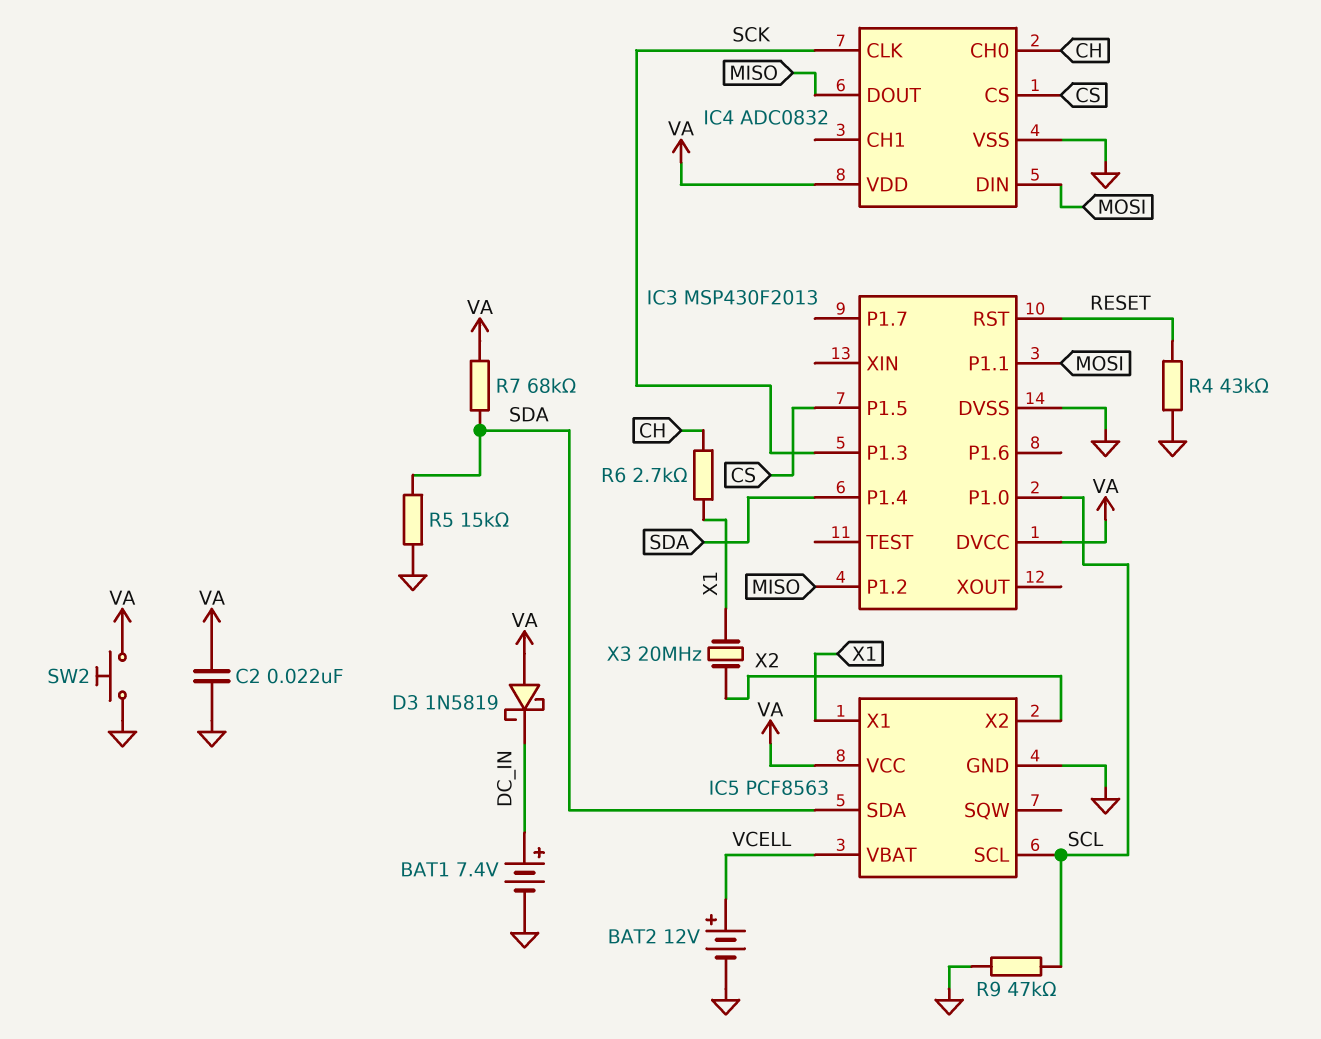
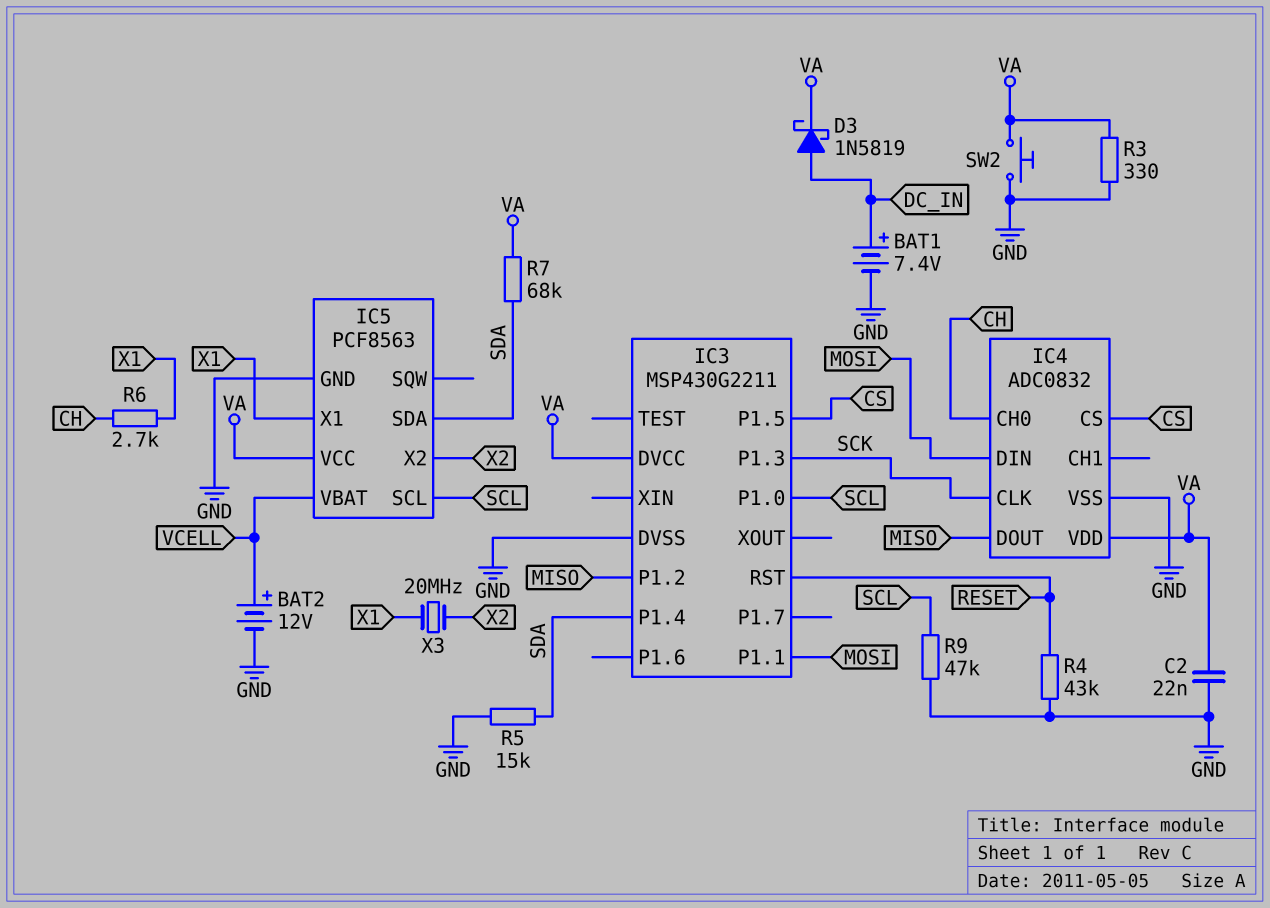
D3: schottky 1N5819 (A VA, K DC_IN) -> schottky 1N5819 (A DC_IN, K VA)
IC3: MSP430F2013 -> MSP430G2211
R3: none -> 330 (GND, VA)

